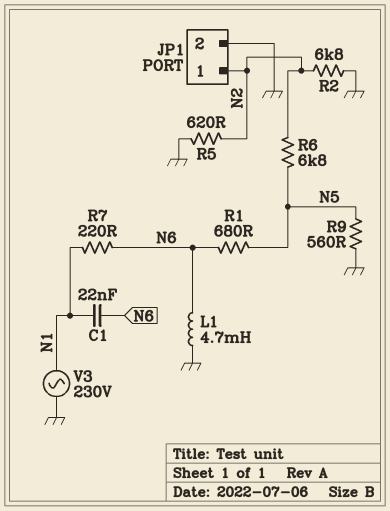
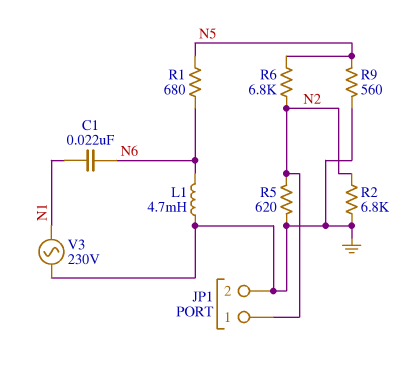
R7: 220 (N1, N6) -> none

